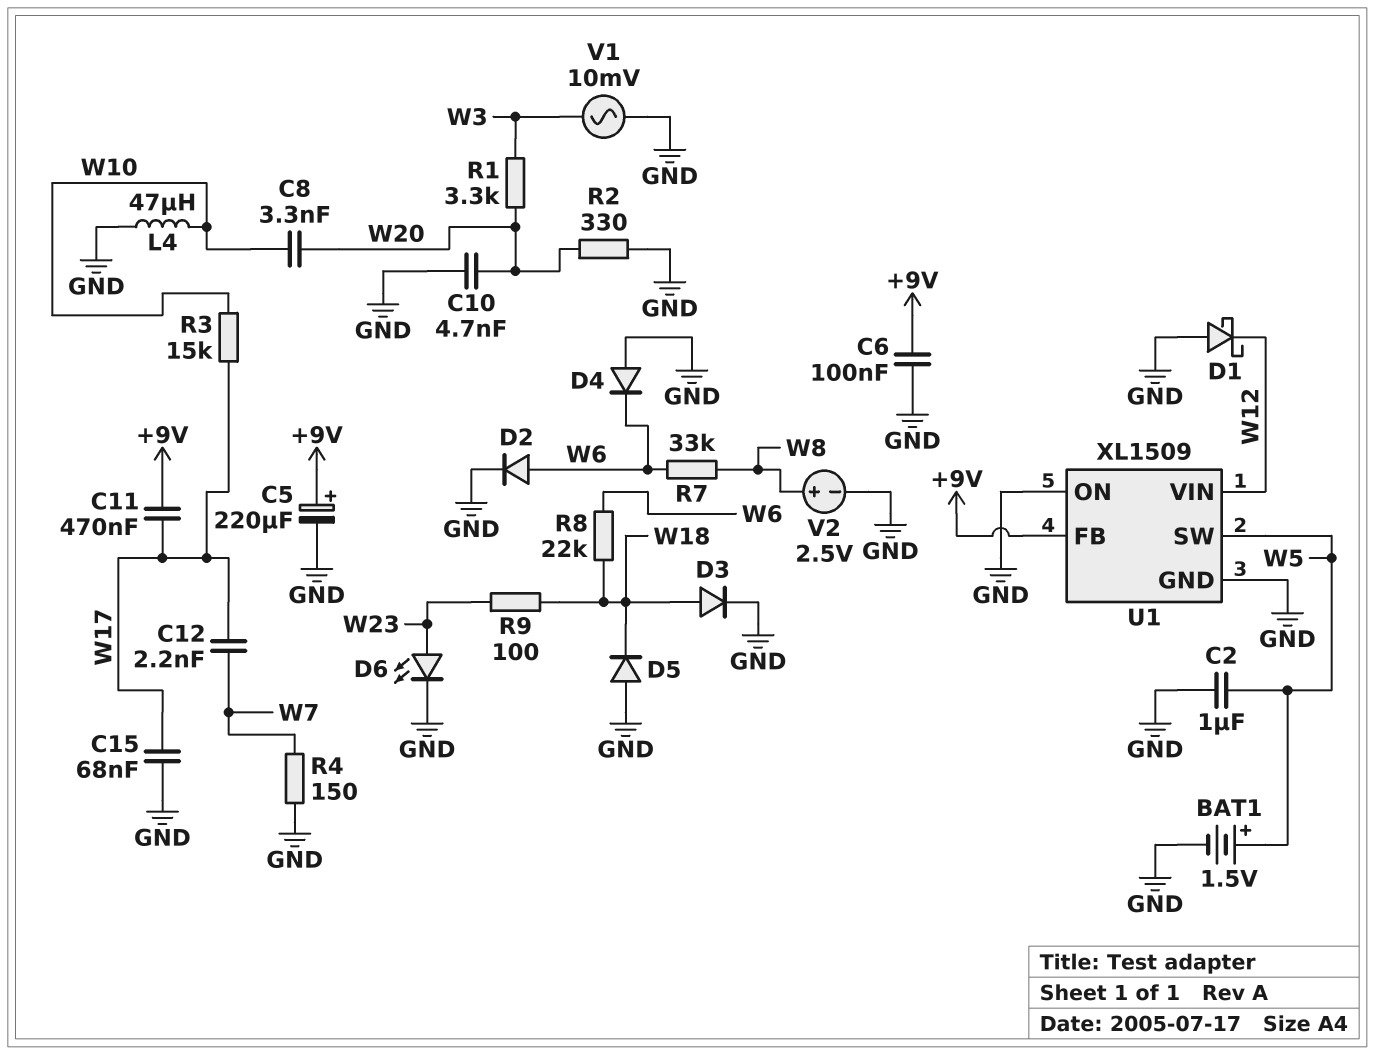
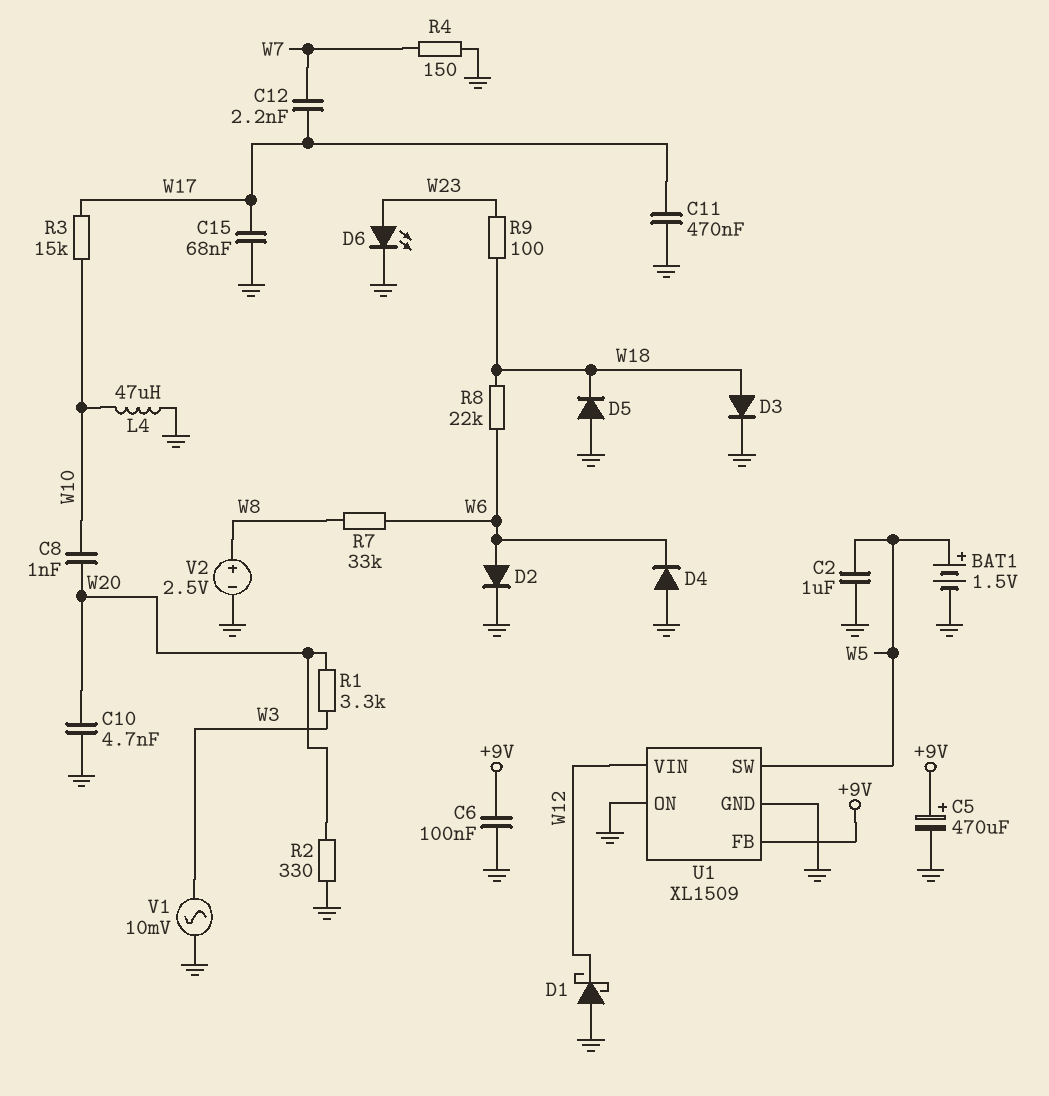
C5: 220uF (plus +9V, minus GND) -> 470uF (plus +9V, minus GND)
C8: 3.3nF (W10, W20) -> 1nF (W10, W20)
C11: 470nF (+9V, W17) -> 470nF (GND, W17)

